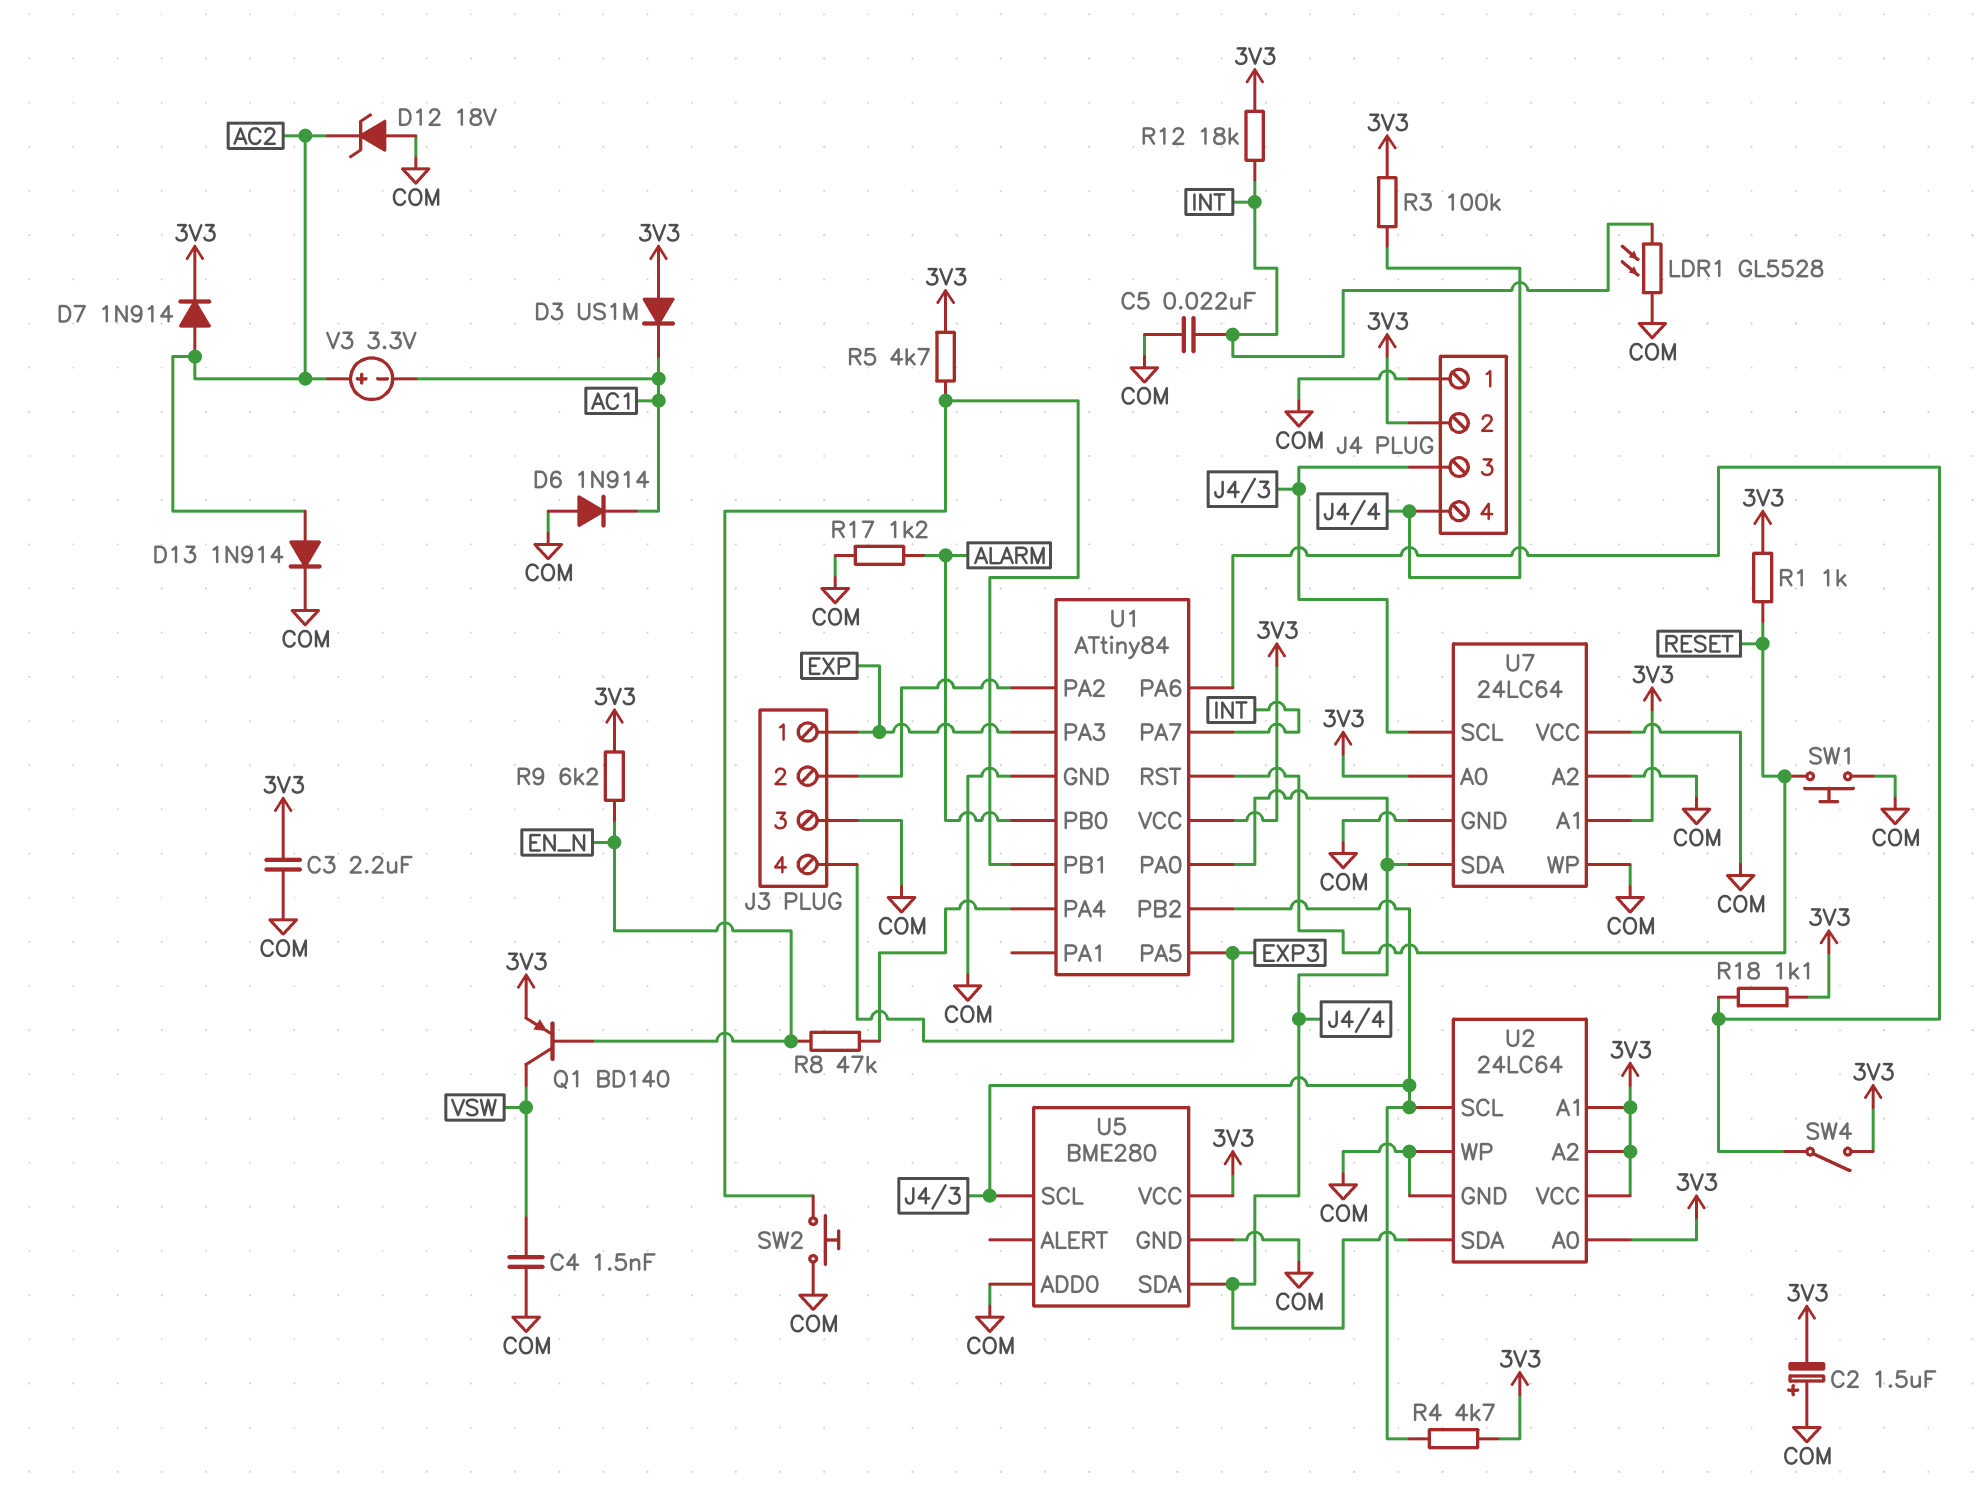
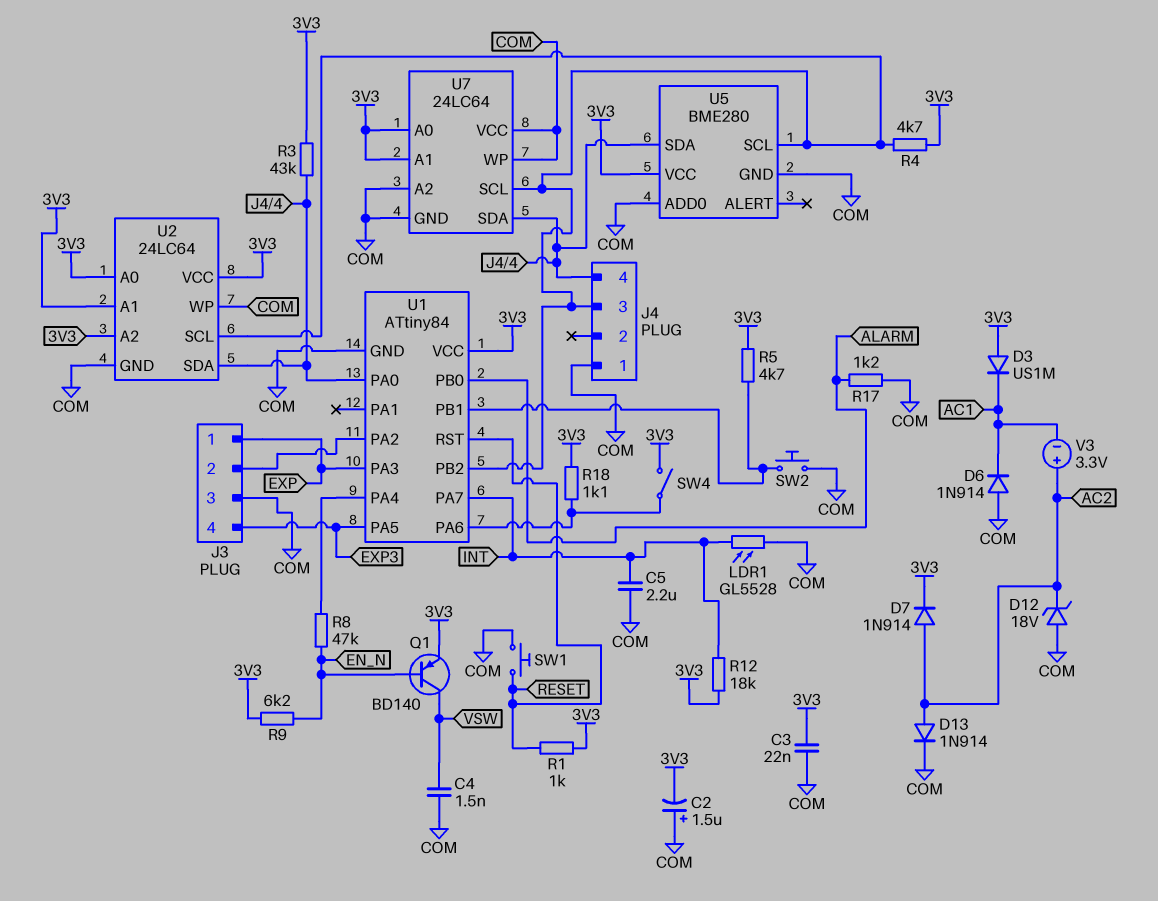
C3: 2.2uF (3V3, COM) -> 22nF (3V3, COM)
C5: 22nF (COM, INT) -> 2.2uF (COM, INT)
J4 pin 2: 3V3 -> none
R3: 100k (3V3, J4/4) -> 43k (3V3, J4/4)

